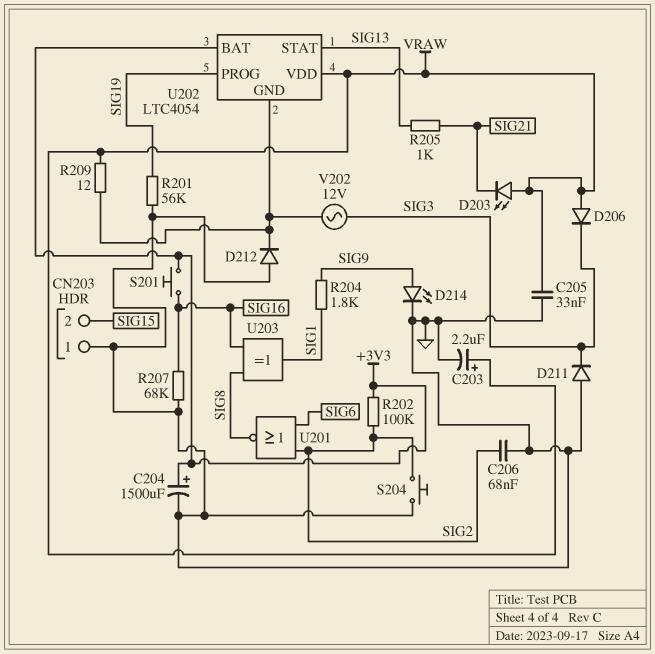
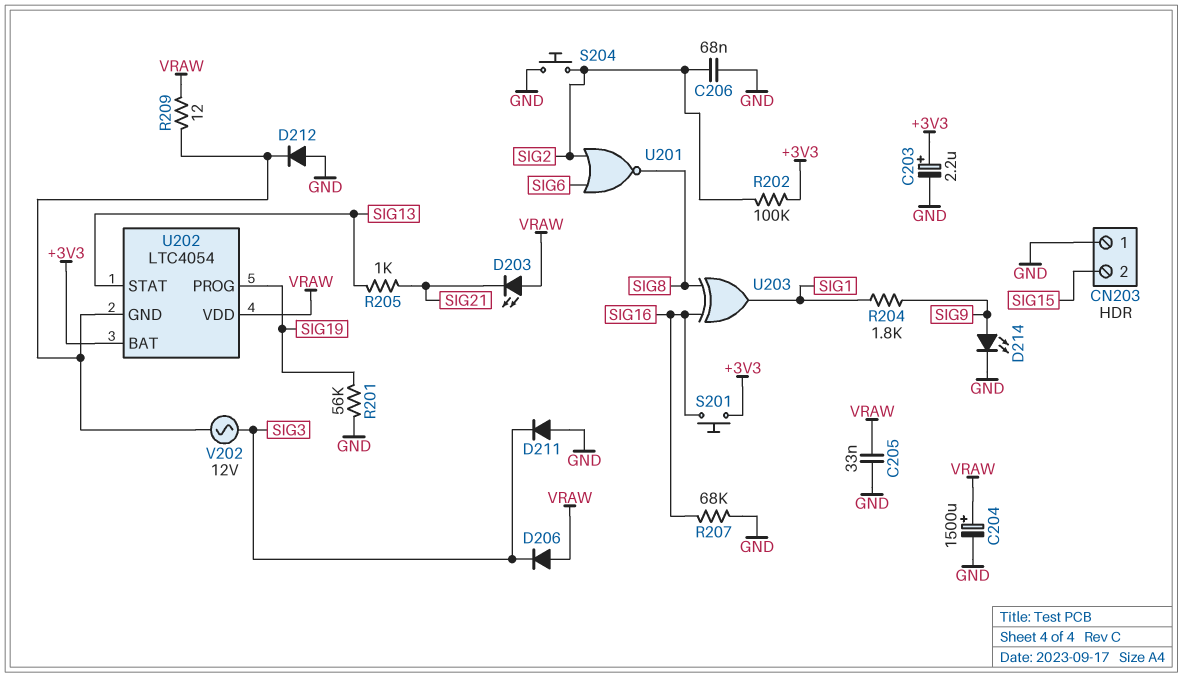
C203: 2.2uF (plus VRAW, minus GND) -> 2.2uF (plus +3V3, minus GND)
C204: 1500uF (plus +3V3, minus GND) -> 1500uF (plus VRAW, minus GND)

